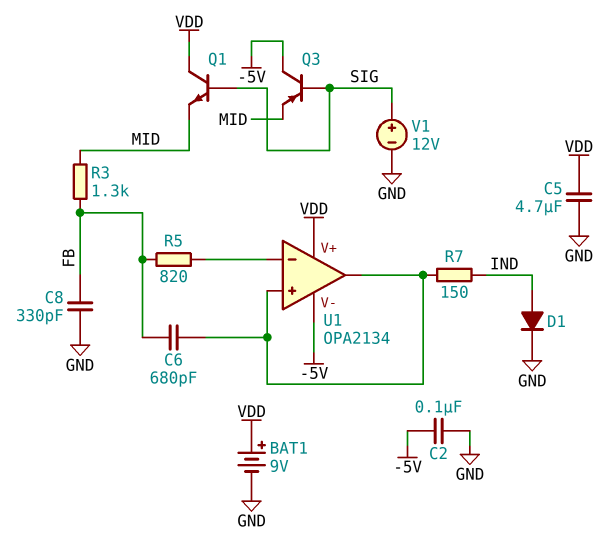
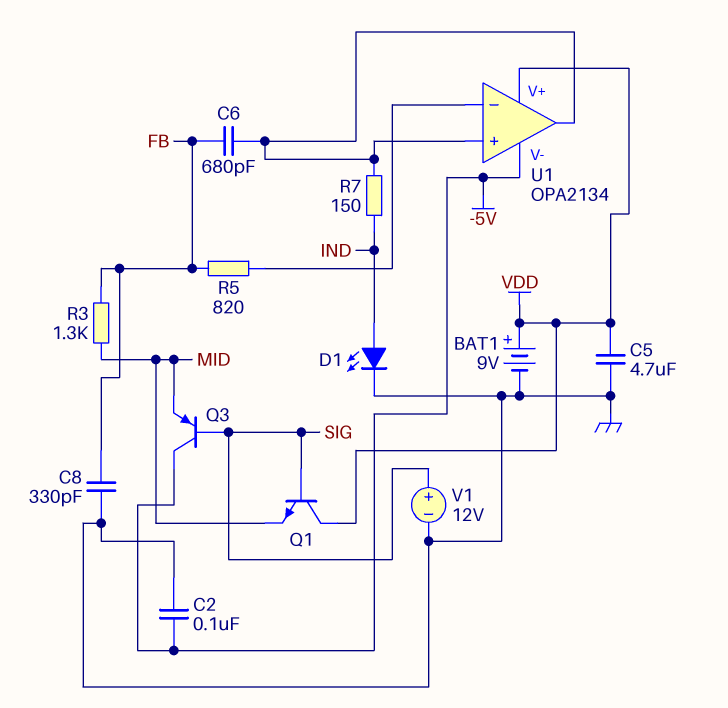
D1: diode (A IND, K GND) -> LED (A IND, K GND)

